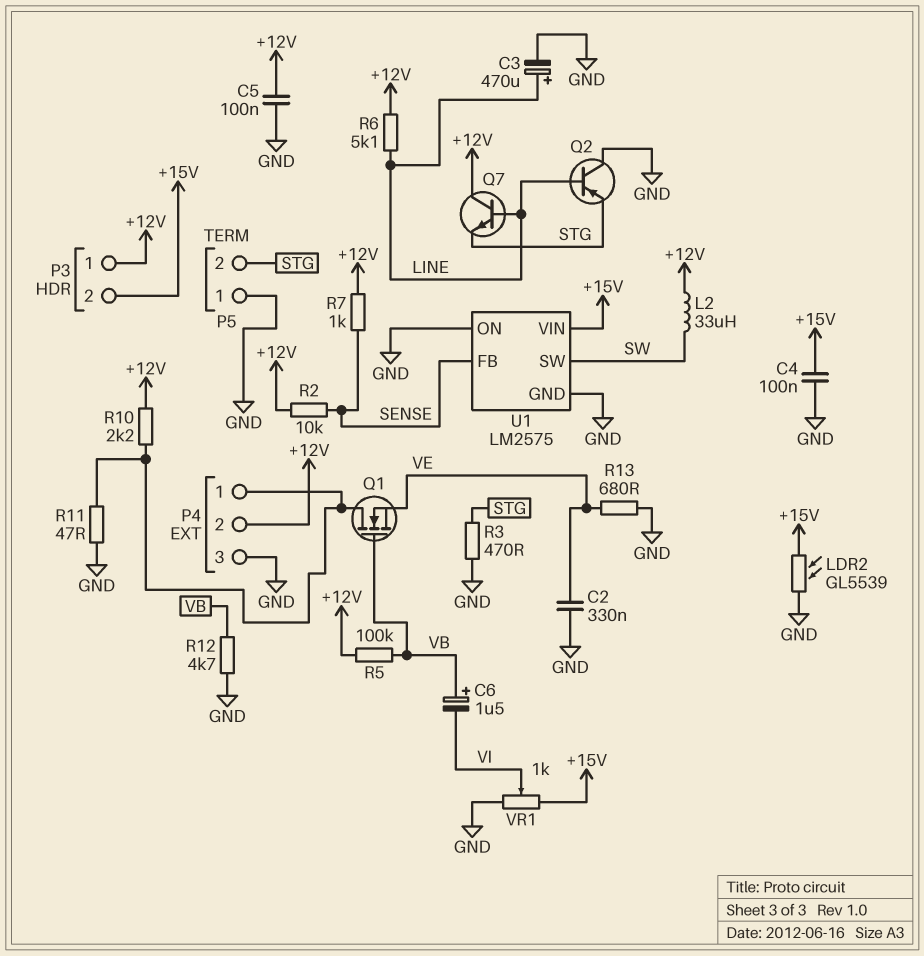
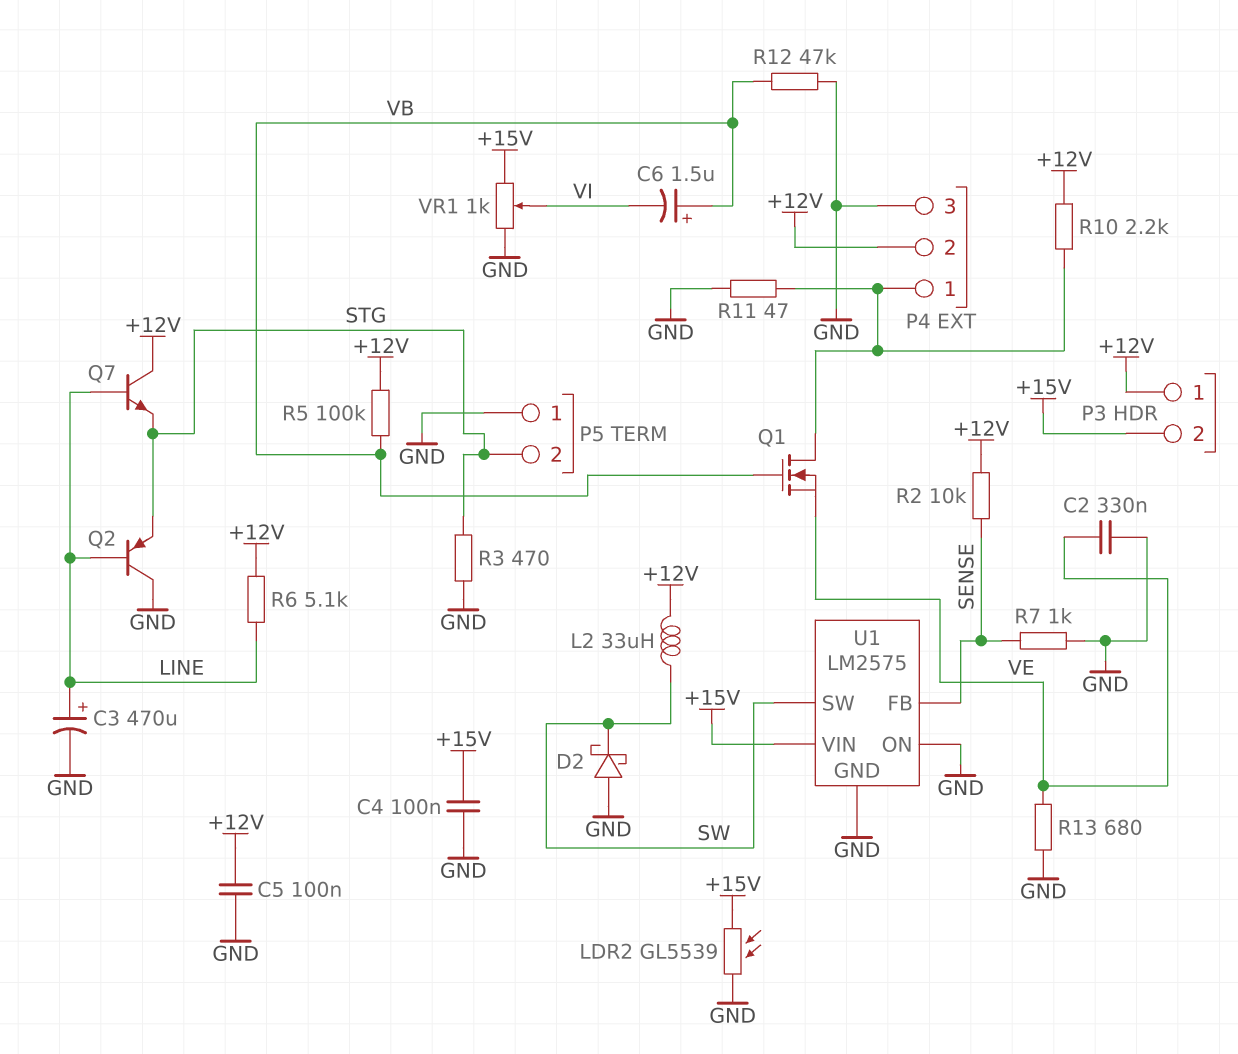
D2: none -> schottky (A GND, K SW)
R7: 1k (+12V, SENSE) -> 1k (GND, SENSE)
R12: 4.7k (GND, VB) -> 47k (GND, VB)

